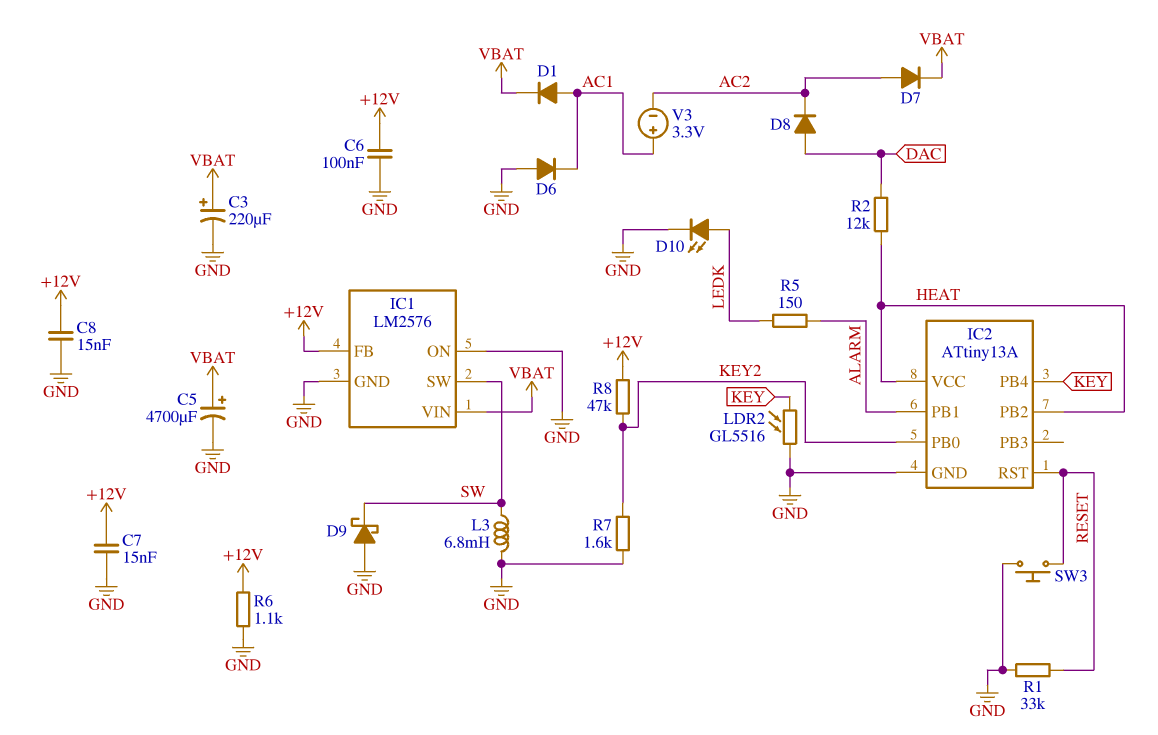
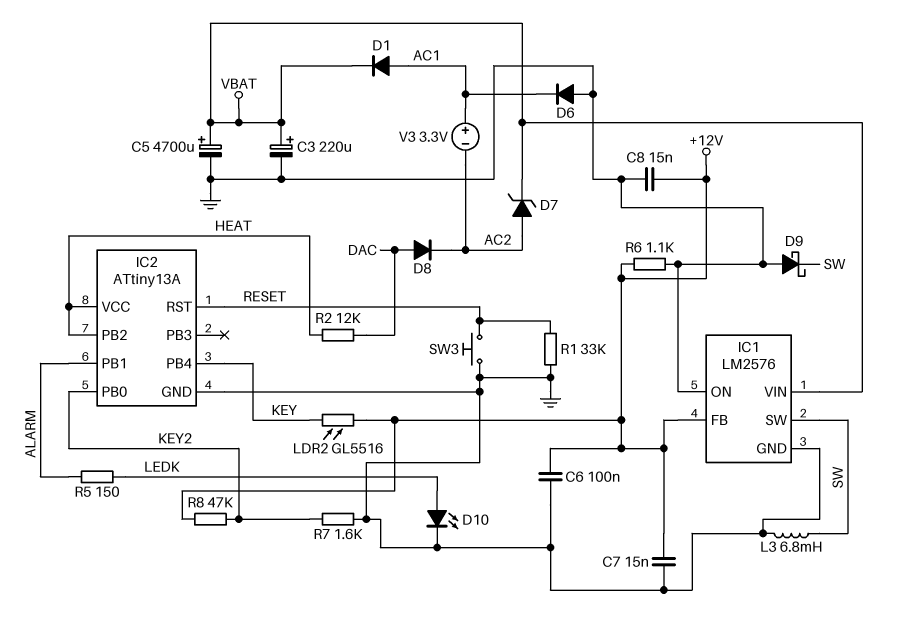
D7: diode (A AC2, K VBAT) -> zener (A AC2, K VBAT)
LDR2: GL5516 (GND, KEY) -> GL5516 (+12V, KEY)

